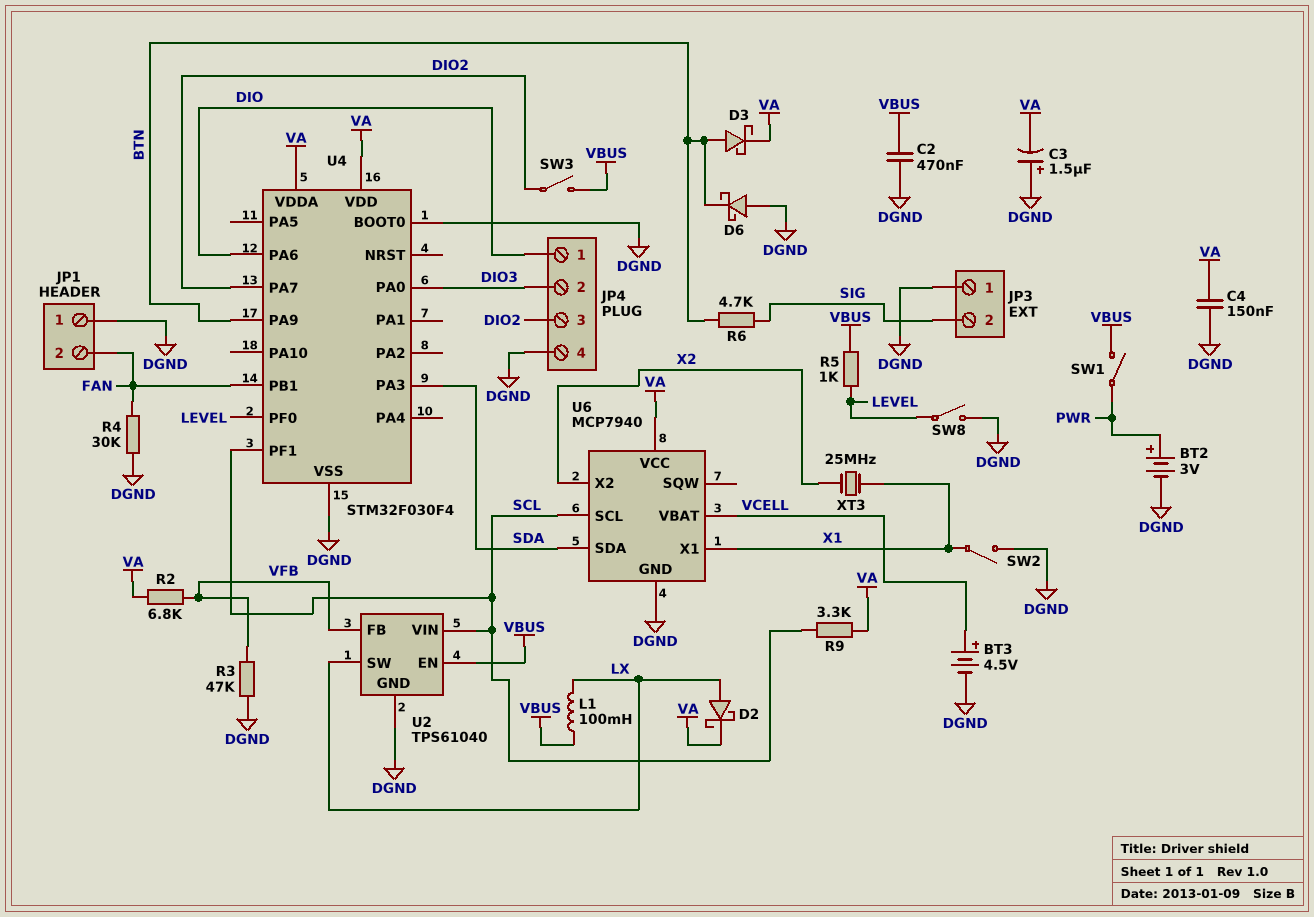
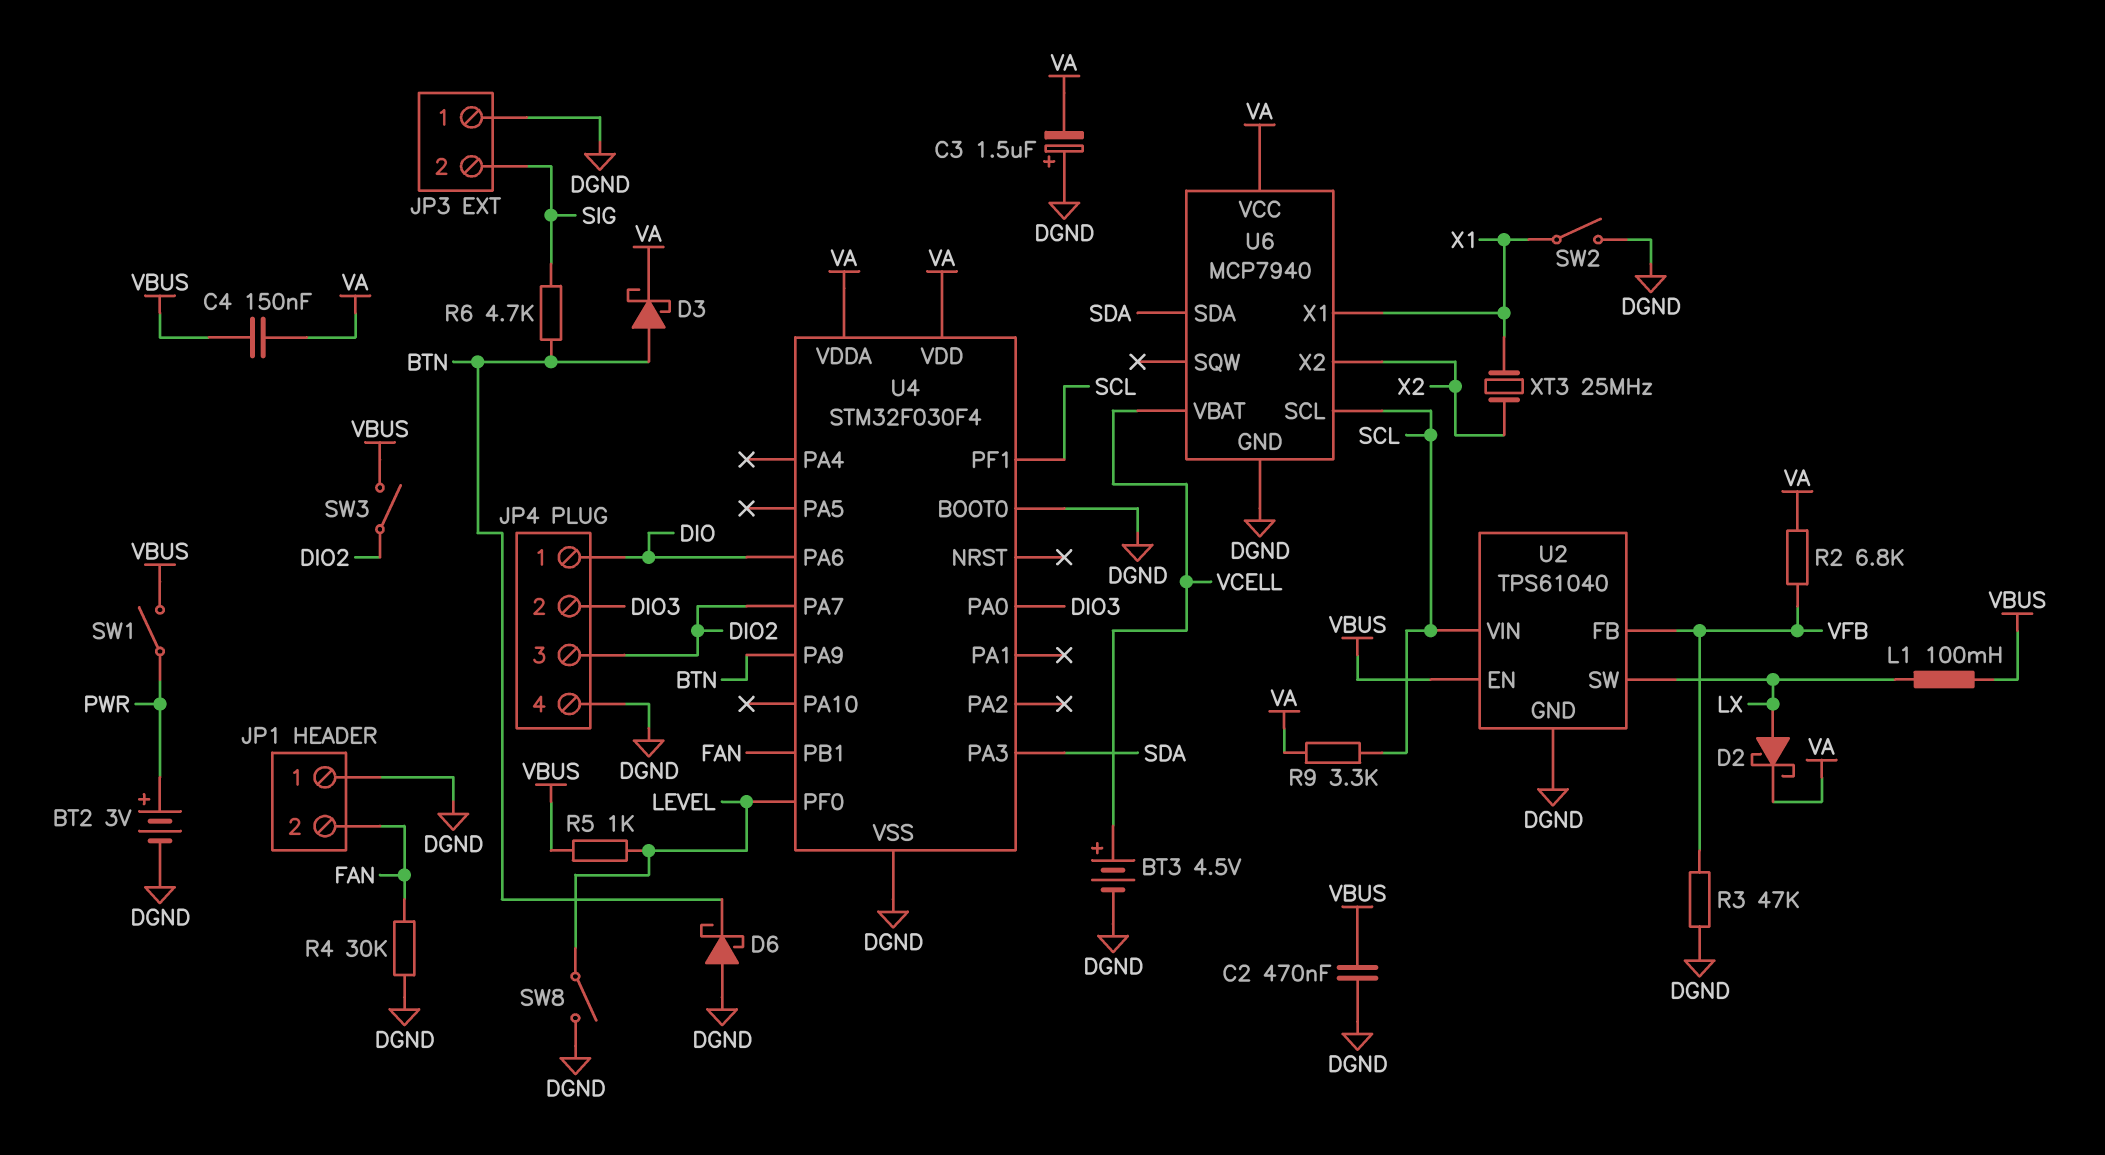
C4: 150nF (DGND, VA) -> 150nF (VA, VBUS)

